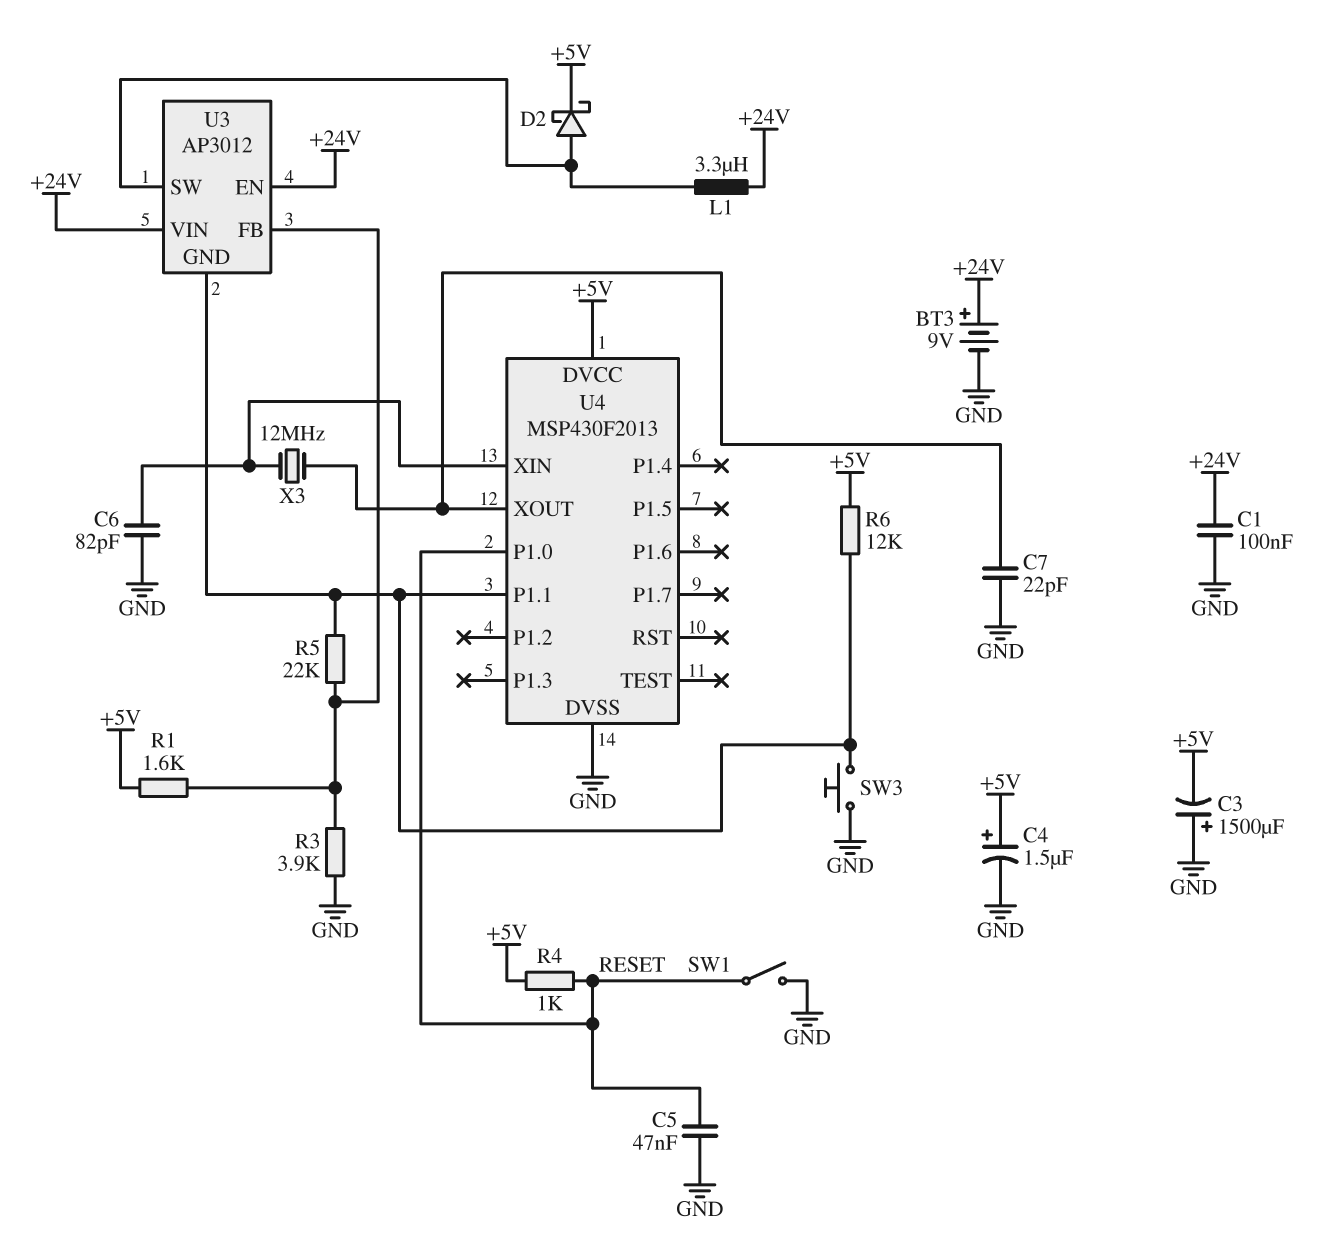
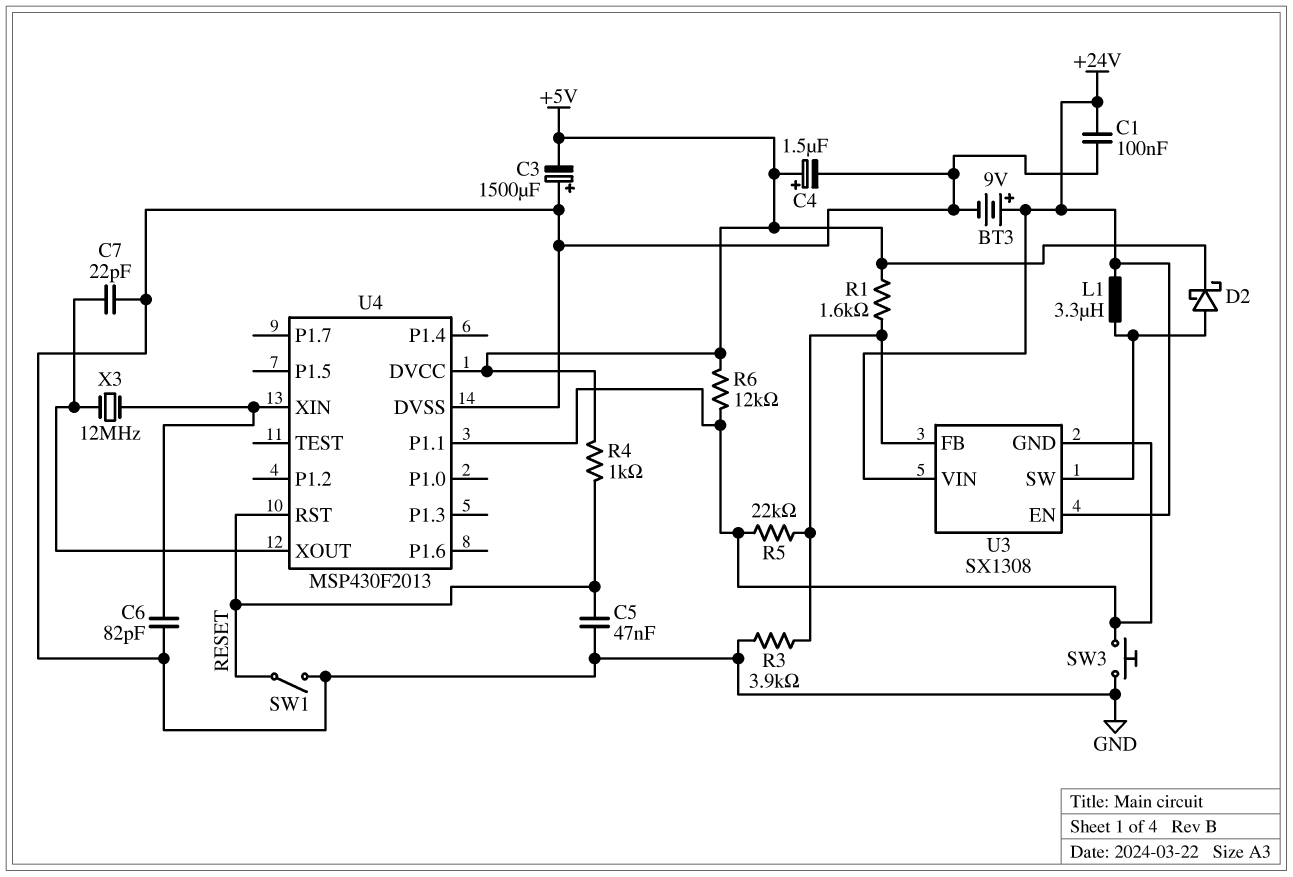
U3: AP3012 -> SX1308
U4 pin P1.0: RESET -> none
U4 pin RST: none -> RESET

